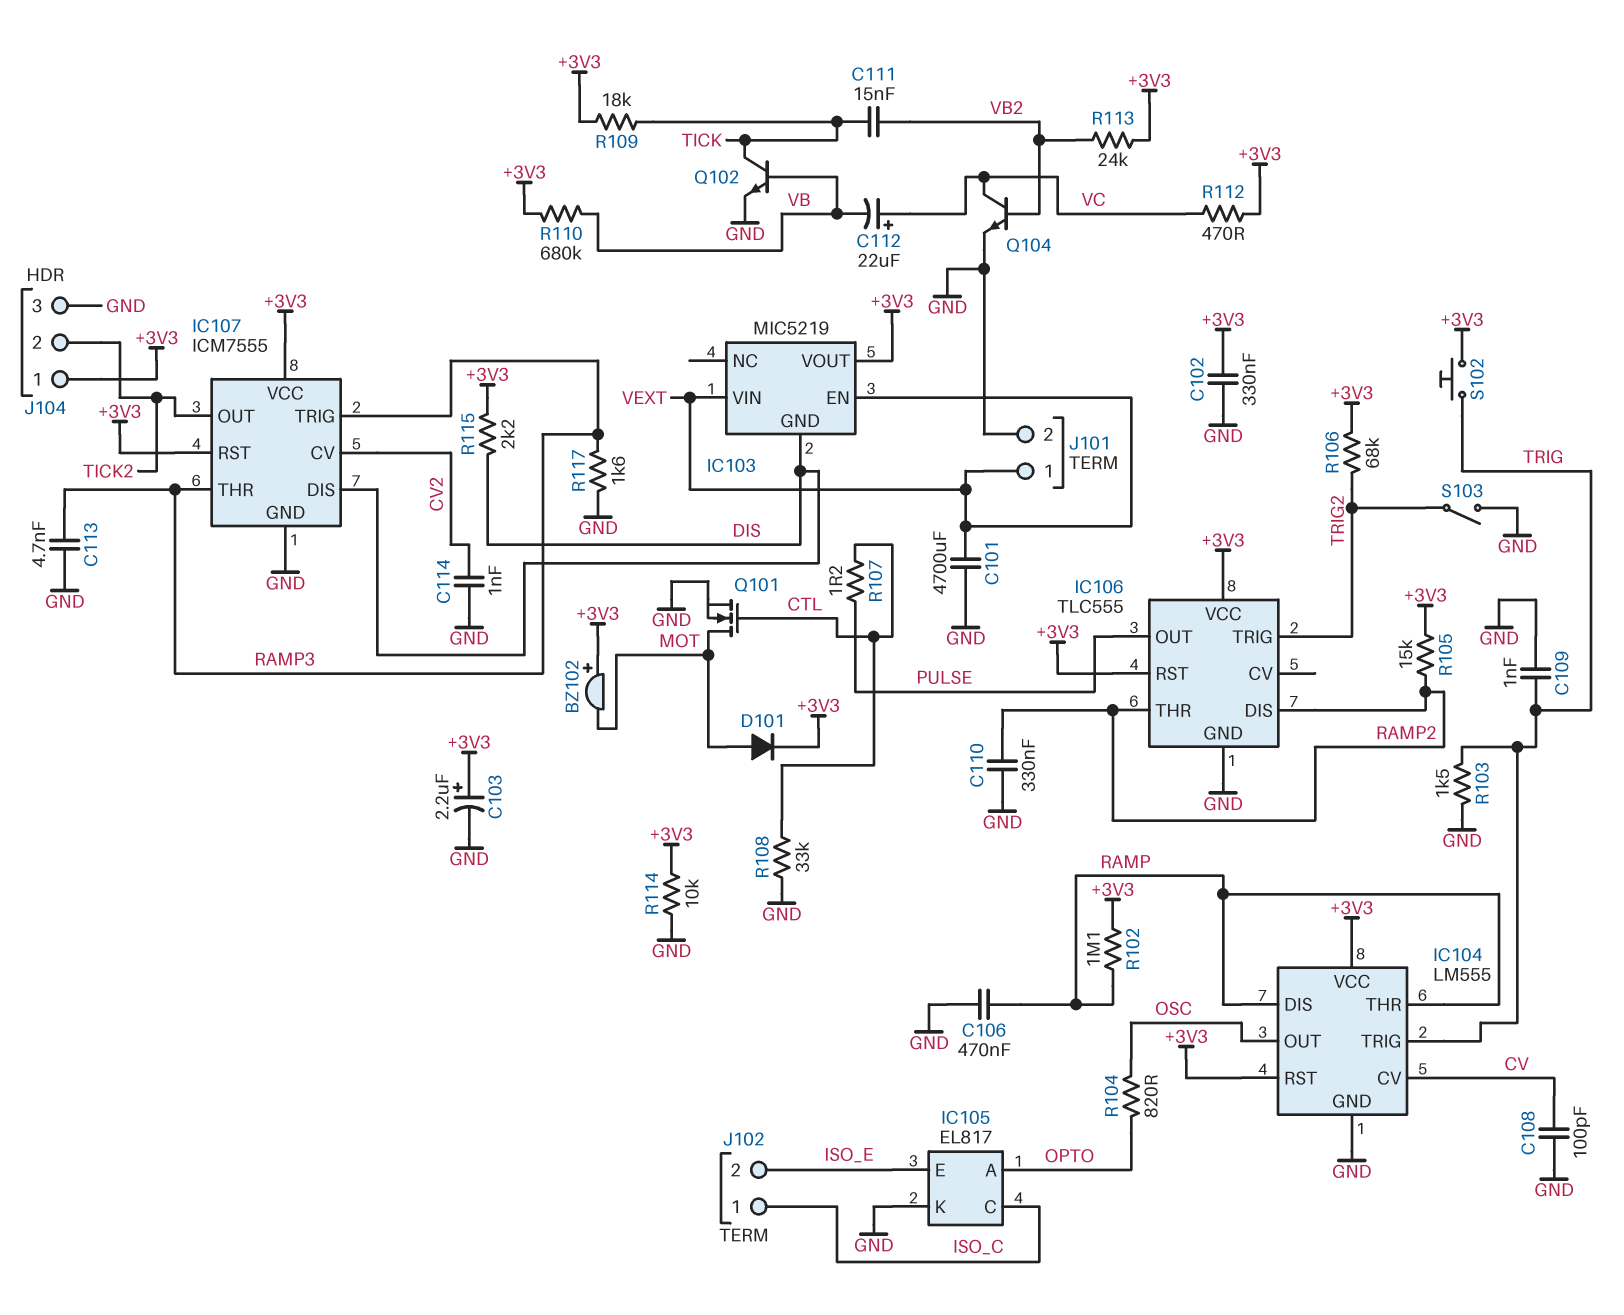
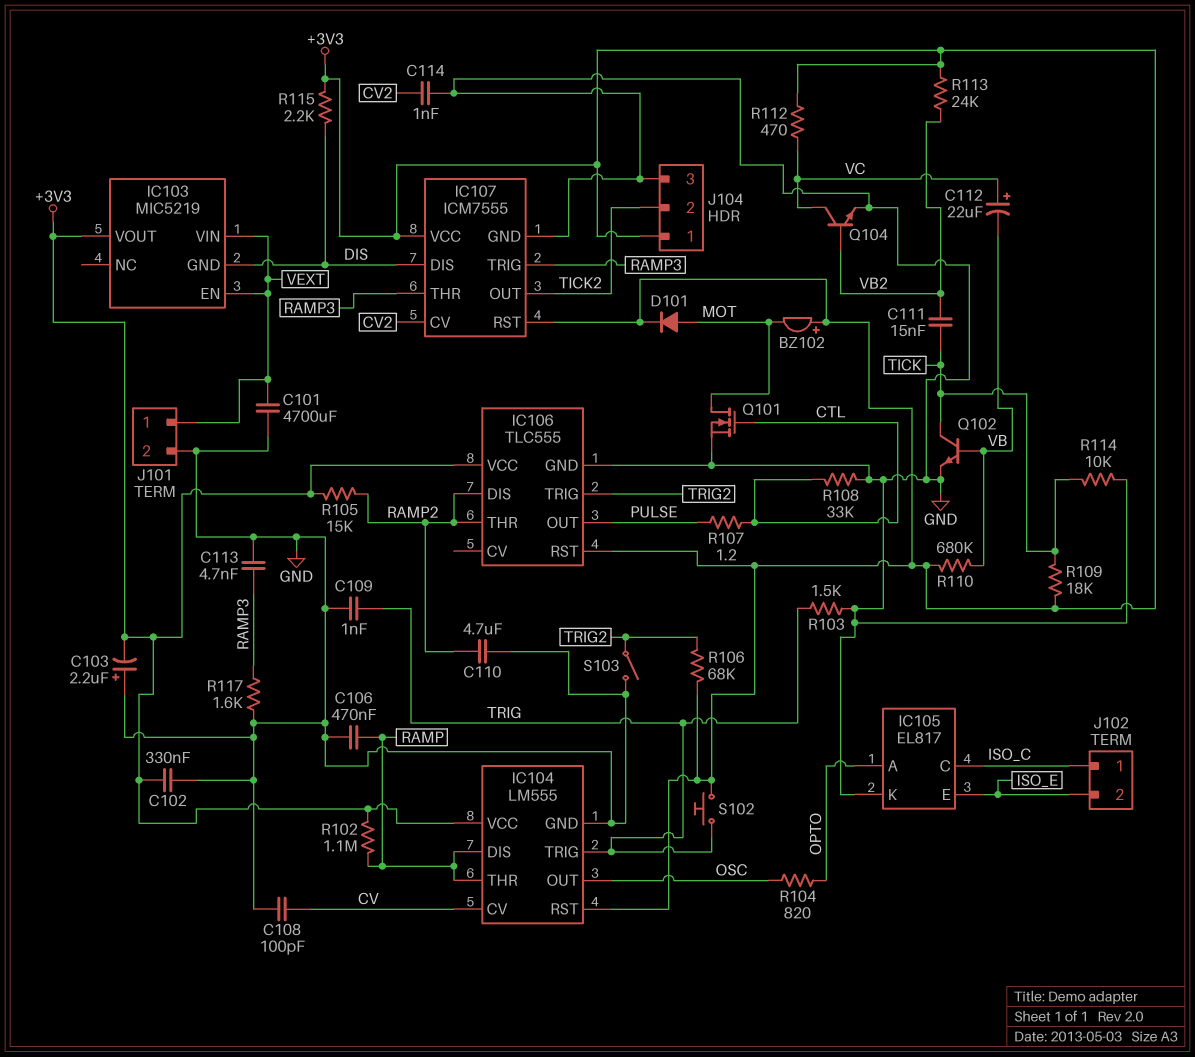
C103: 2.2uF (plus +3V3, minus GND) -> 2.2uF (plus GND, minus +3V3)
C110: 330nF (GND, RAMP2) -> 4.7uF (GND, RAMP2)
R114: 10k (+3V3, GND) -> 10k (GND, TICK)

